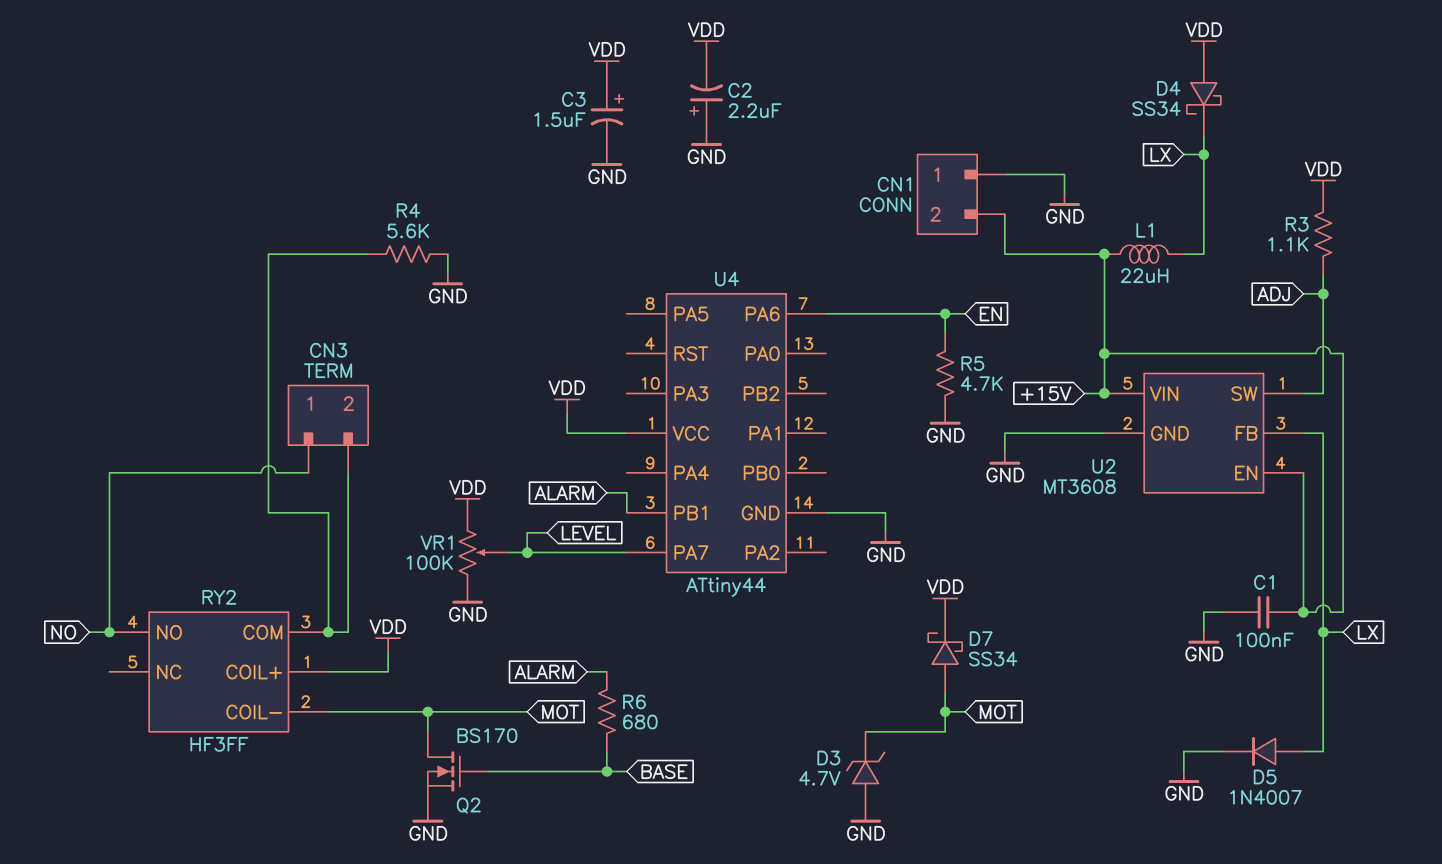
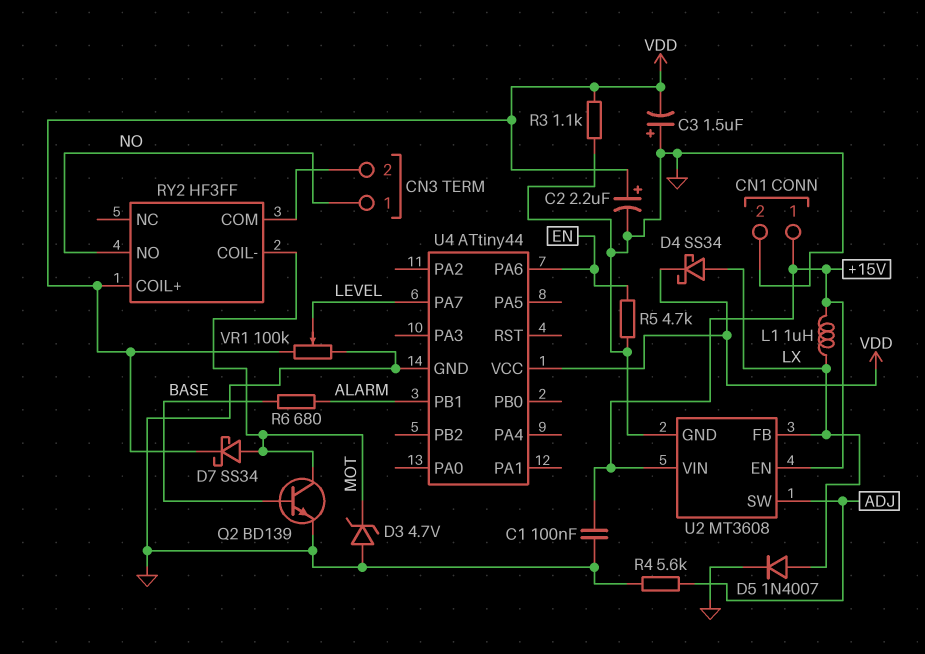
C2: 2.2uF (plus GND, minus VDD) -> 2.2uF (plus VDD, minus GND)
C3: 1.5uF (plus VDD, minus GND) -> 1.5uF (plus GND, minus VDD)
CN1 pin 1: GND -> +15V
CN1 pin 2: +15V -> GND
D4: schottky SS34 (A VDD, K LX) -> schottky SS34 (A LX, K VDD)
L1: 22uH (+15V, LX) -> 1uH (+15V, LX)
Q2: NMOS BS170 (G BASE, D MOT, S GND) -> NPN BD139 (B BASE, C MOT, E GND)
R3: 1.1k (ADJ, VDD) -> 1.1k (GND, VDD)
R4: 5.6k (CN3/2, GND) -> 5.6k (ADJ, GND)

